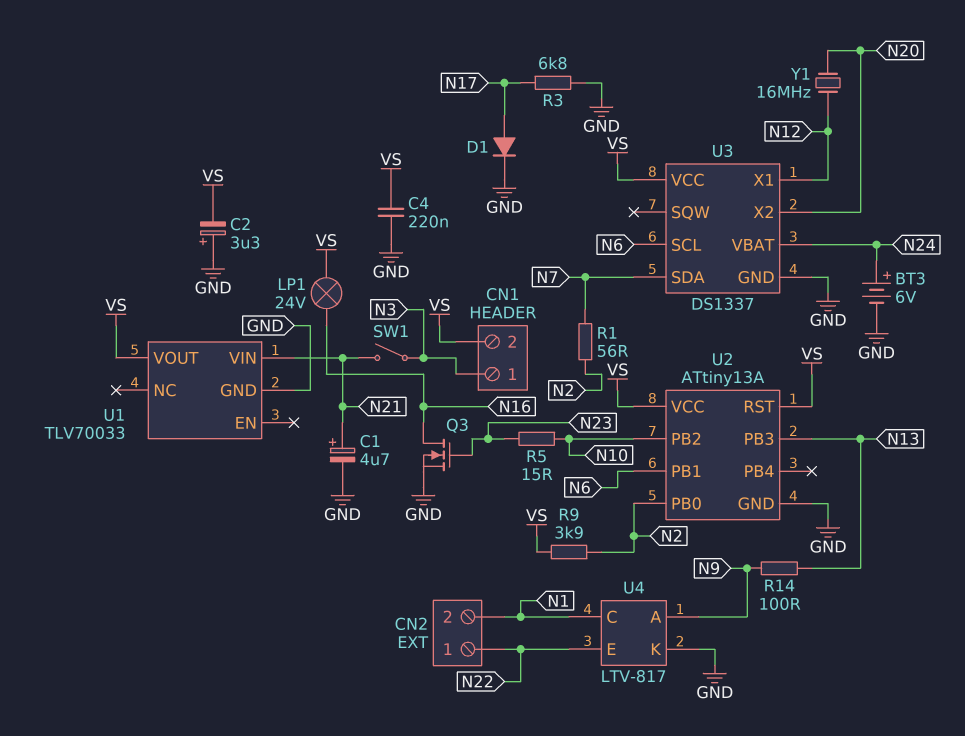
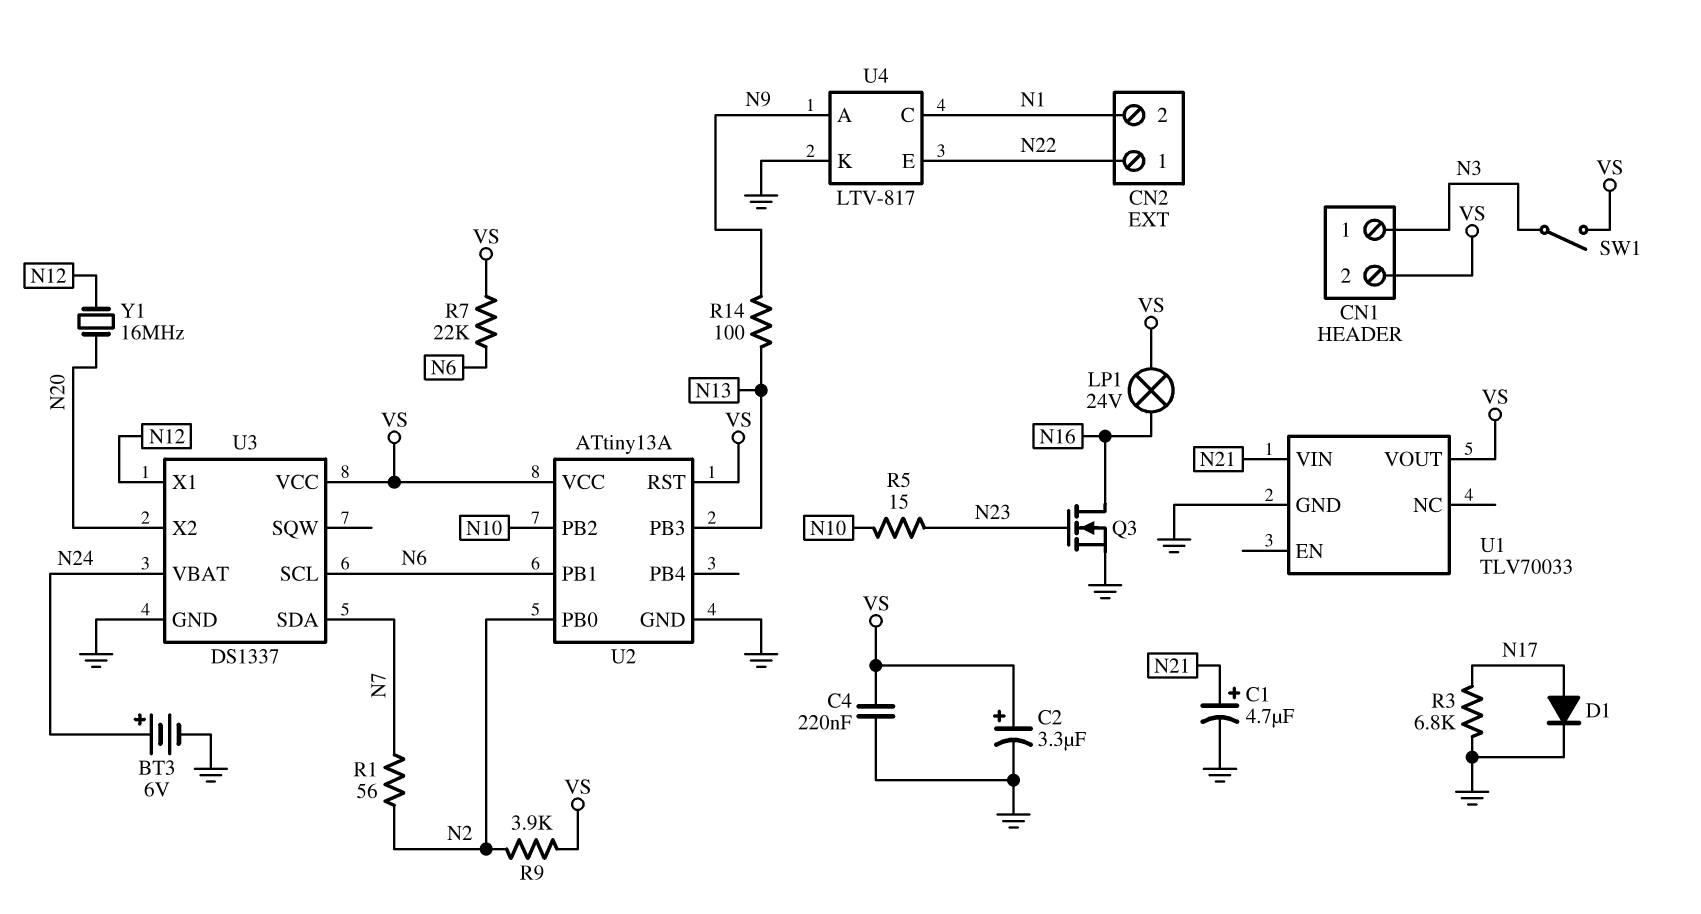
C2: 3.3uF (plus GND, minus VS) -> 3.3uF (plus VS, minus GND)
R7: none -> 22k (N6, VS)
SW1: switch (N3, N21) -> switch (N3, VS)

